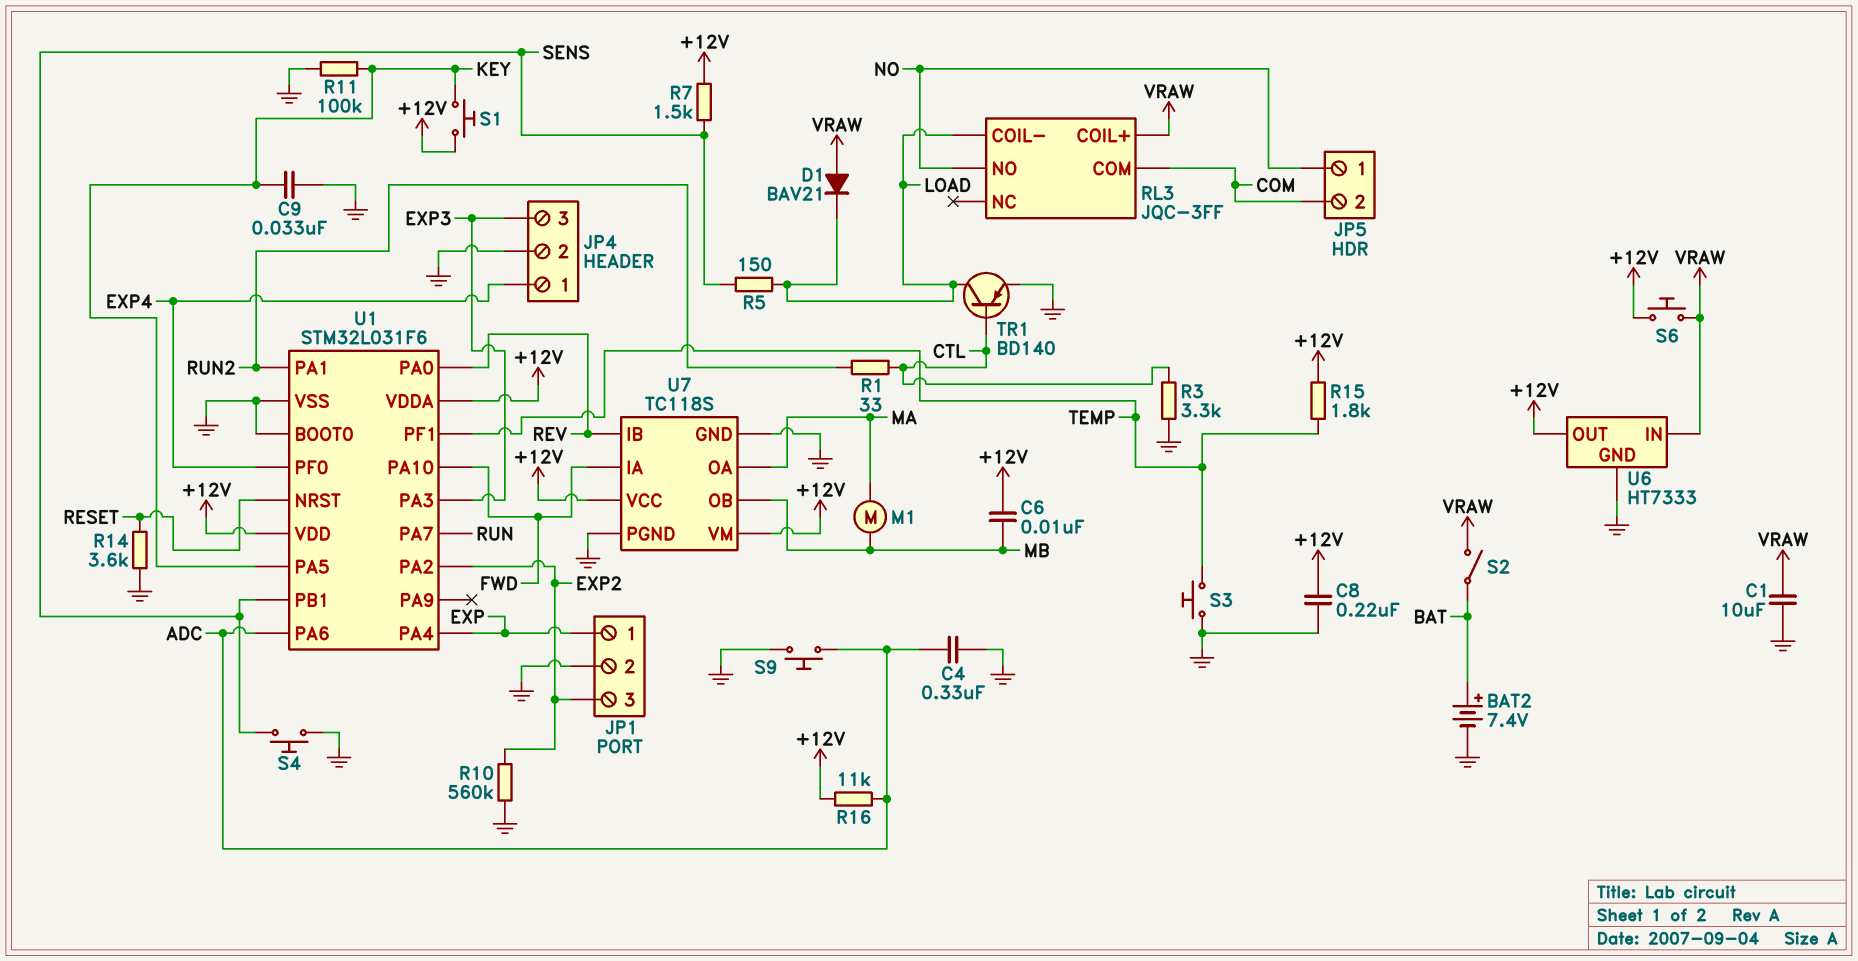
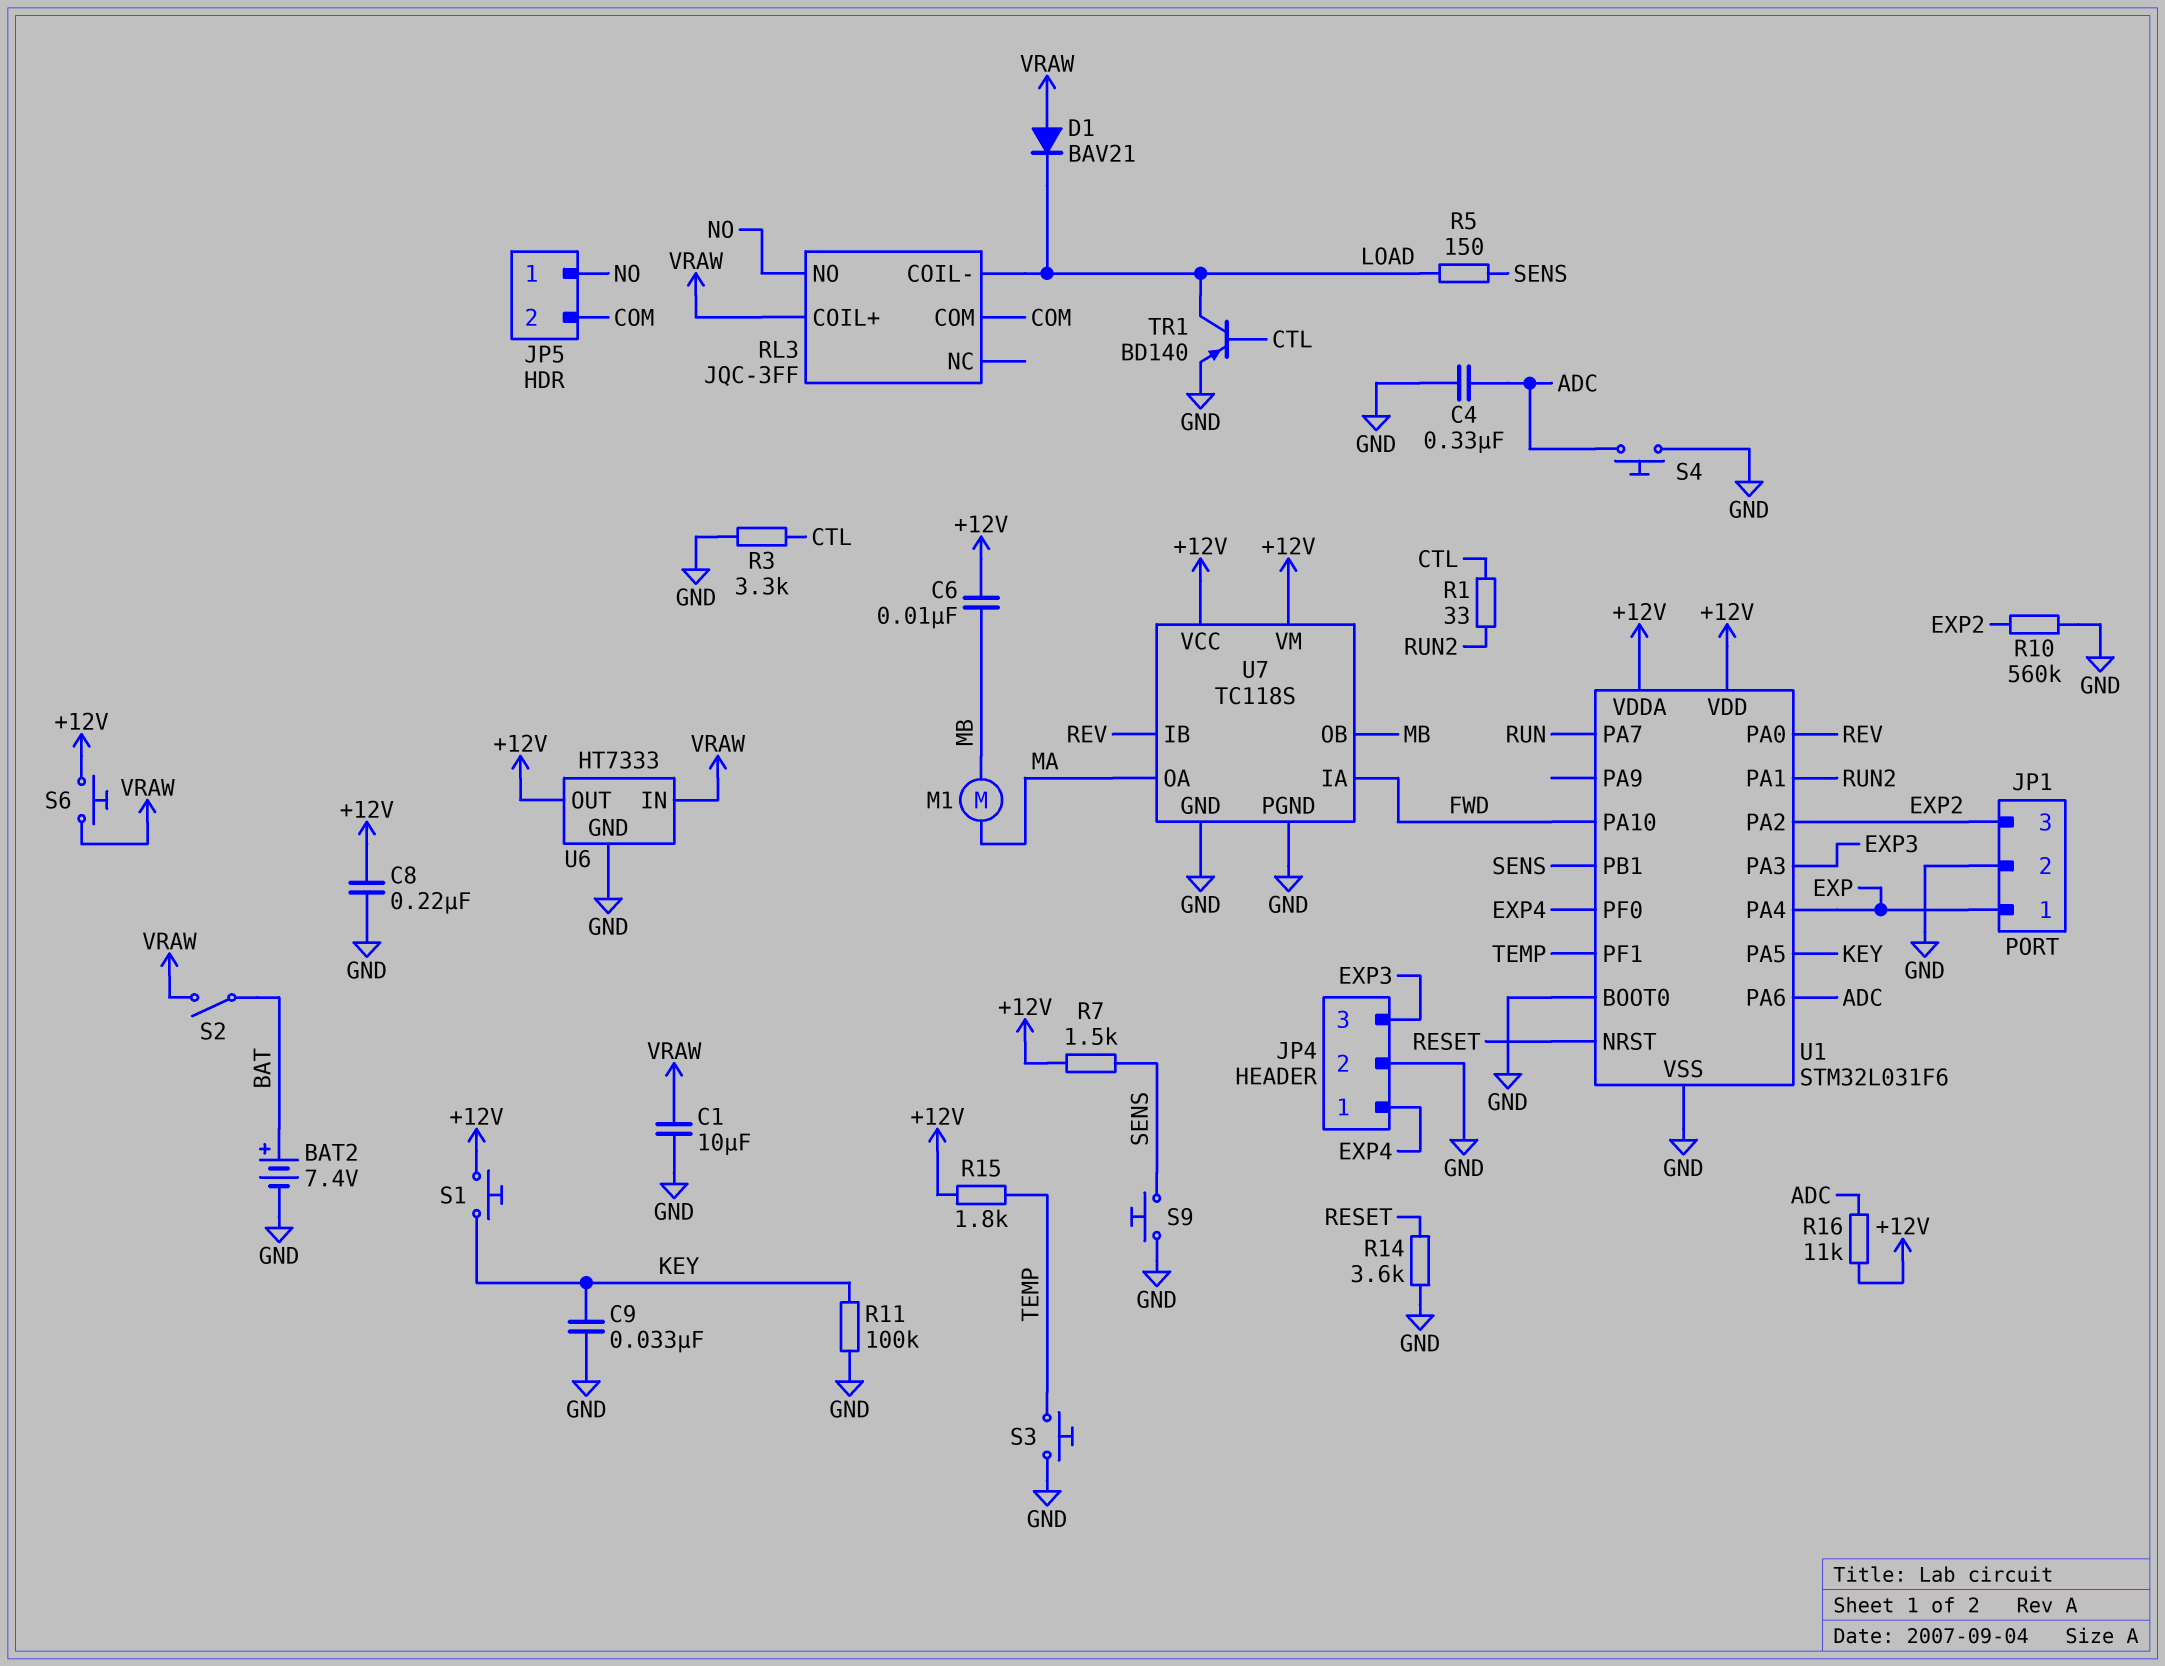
S4: button (GND, SENS) -> button (ADC, GND)
S9: button (ADC, GND) -> button (GND, SENS)

